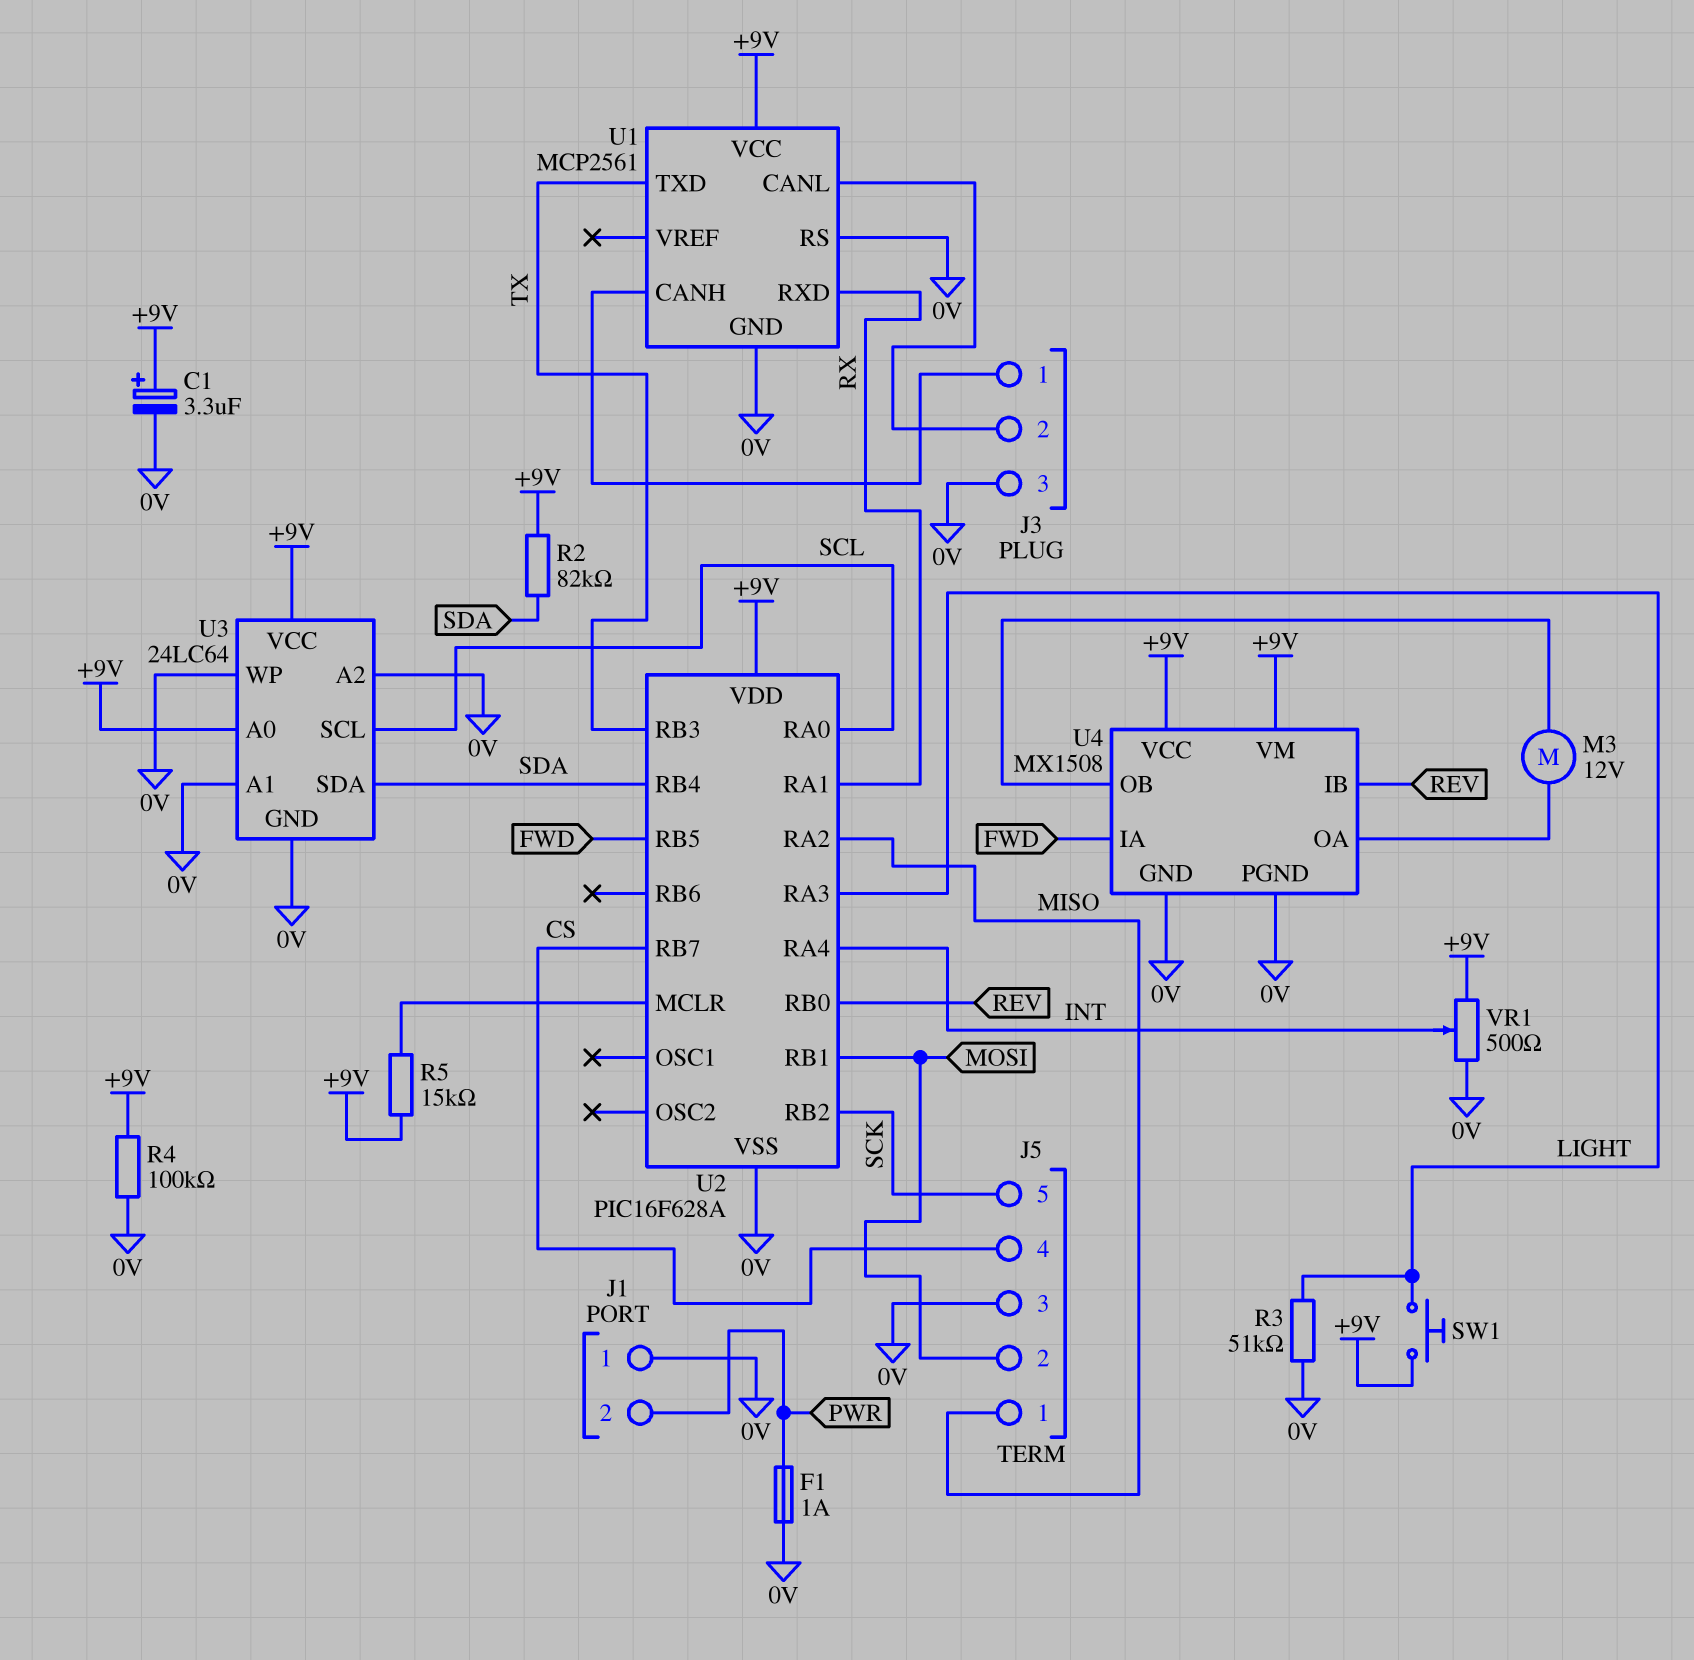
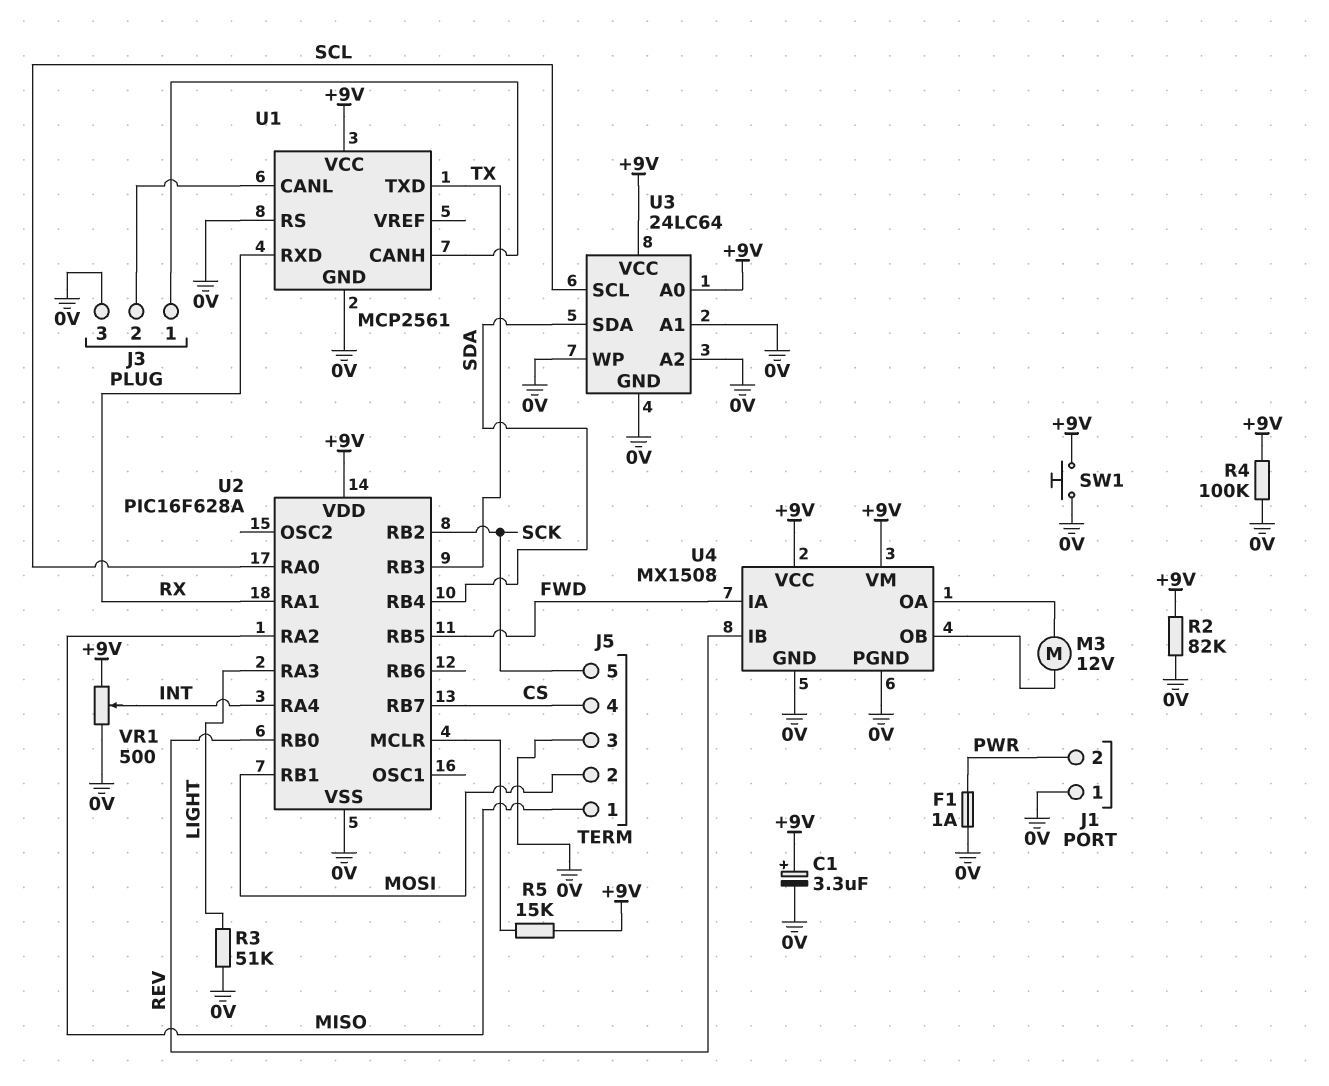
R2: 82k (+9V, SDA) -> 82k (+9V, 0V)
SW1: button (+9V, LIGHT) -> button (+9V, 0V)

